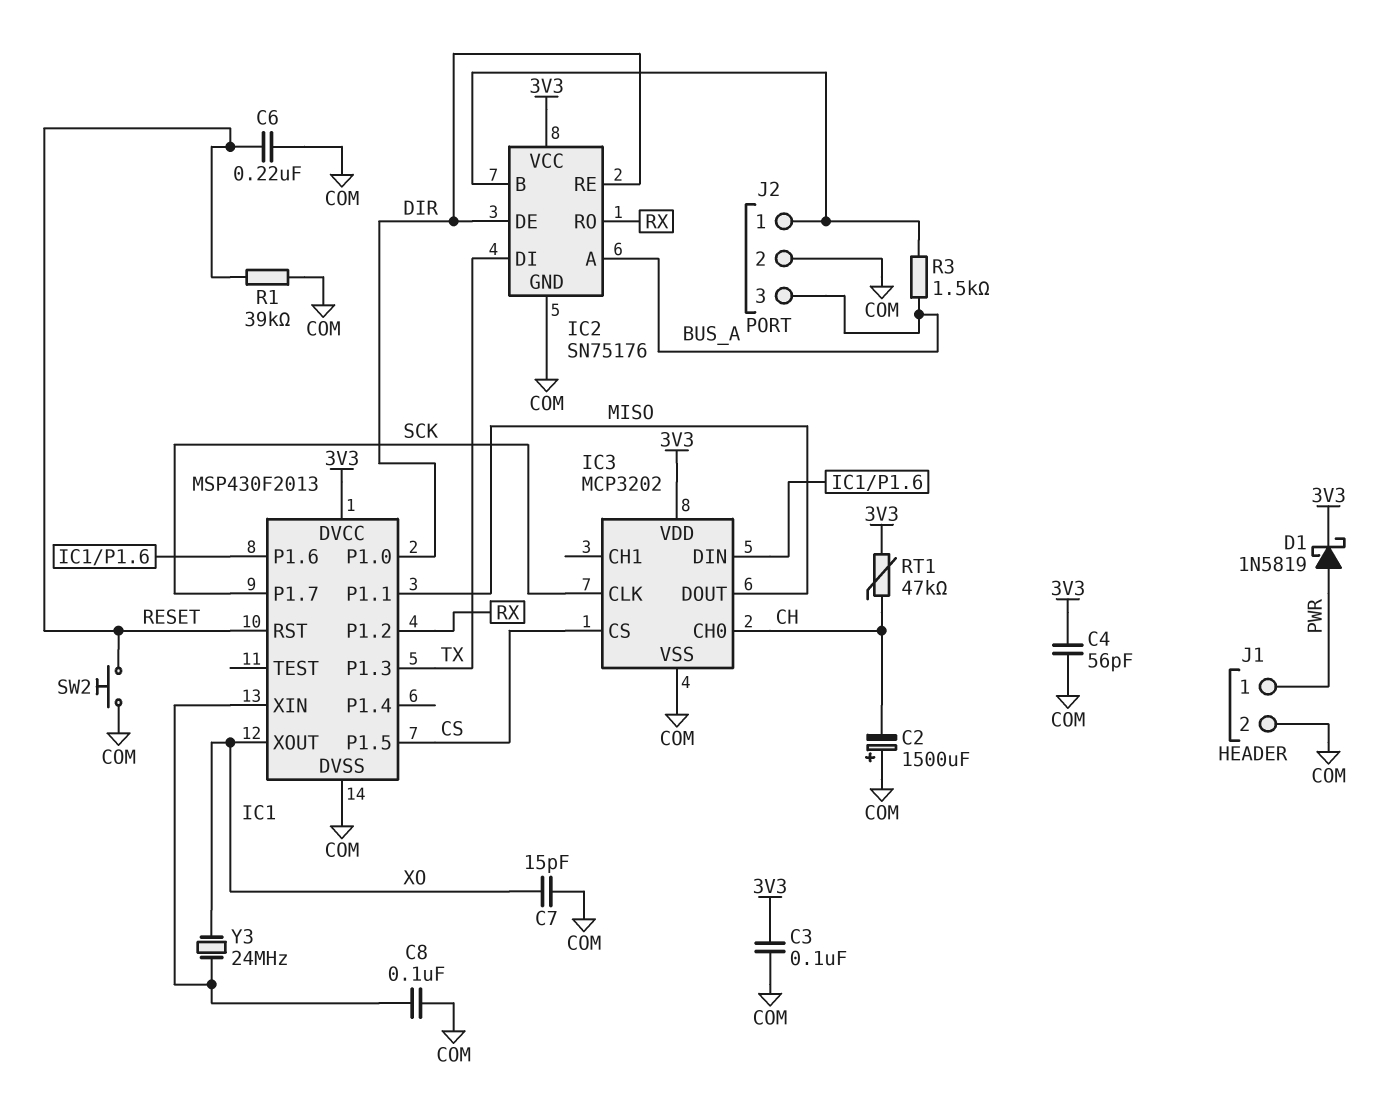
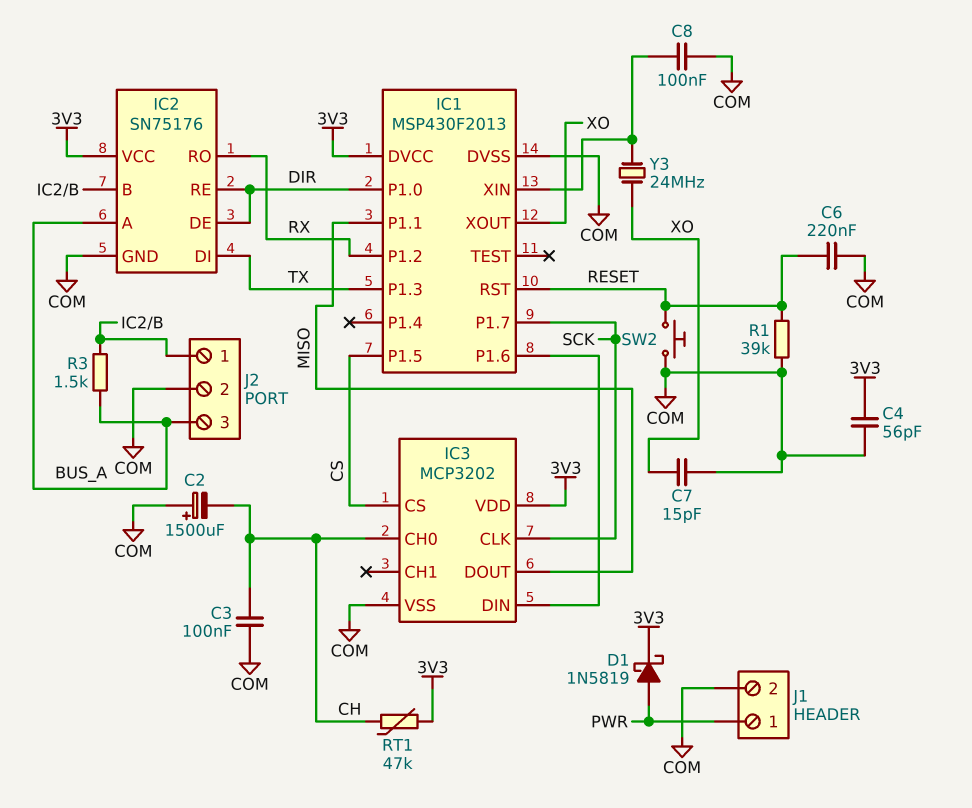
C3: 100nF (3V3, COM) -> 100nF (CH, COM)

